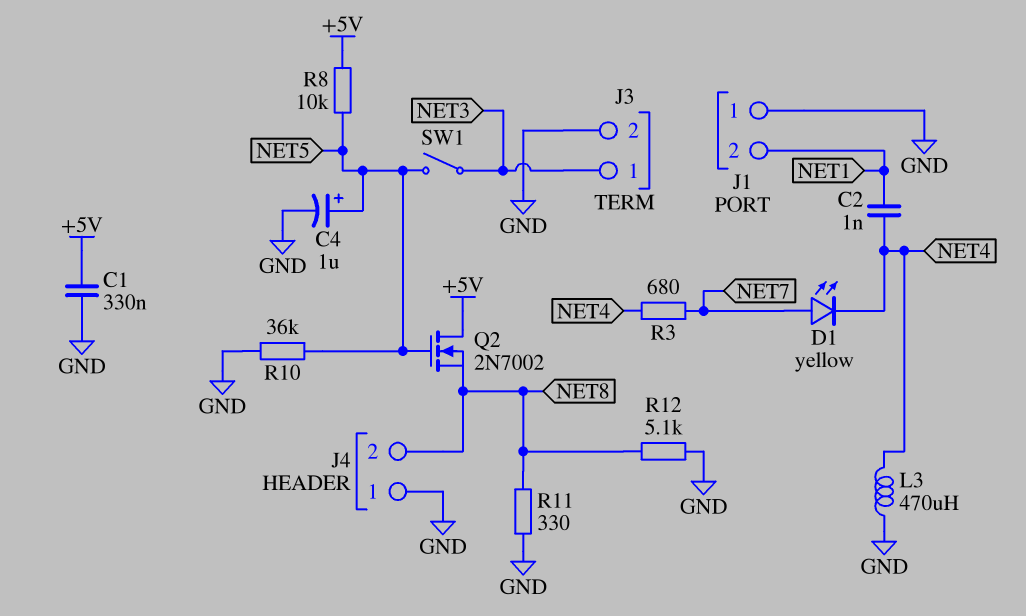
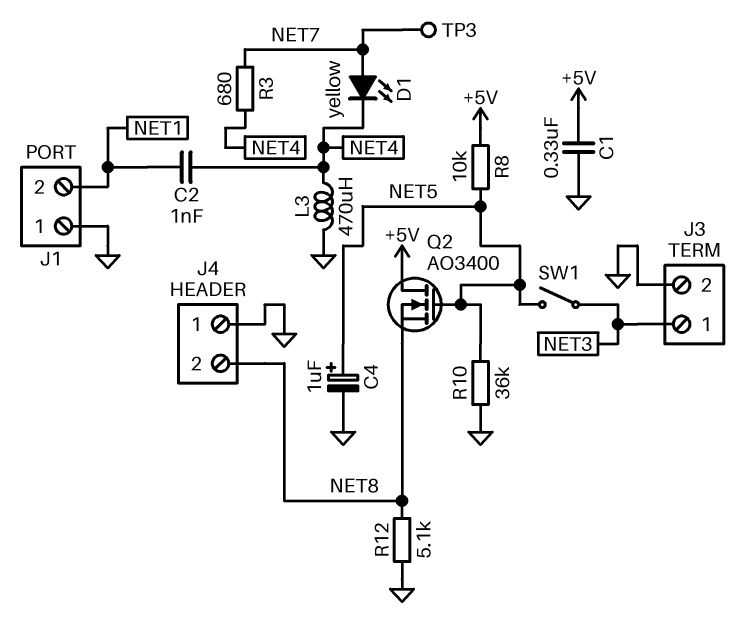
Q2: NMOS 2N7002 (G NET5, D +5V, S NET8) -> NMOS AO3400 (G NET5, D +5V, S NET8)
R11: 330 (GND, NET8) -> none
TP3: none -> test point (NET7)

